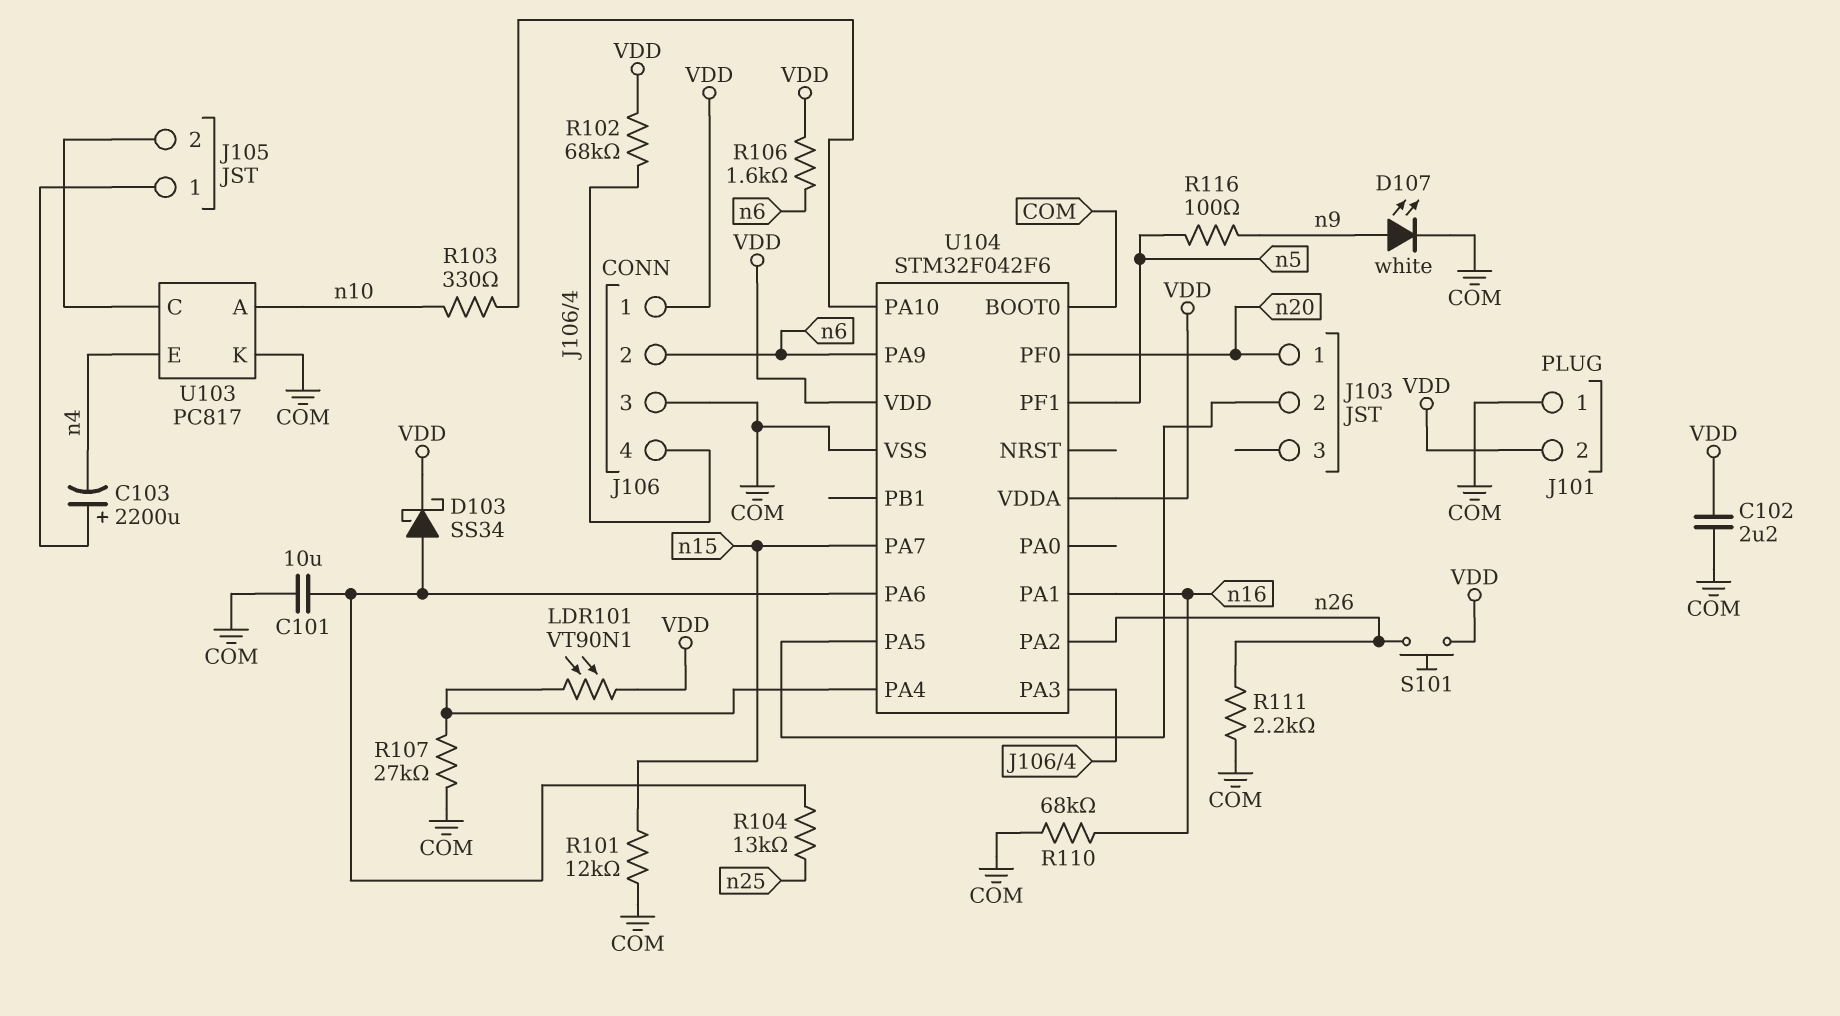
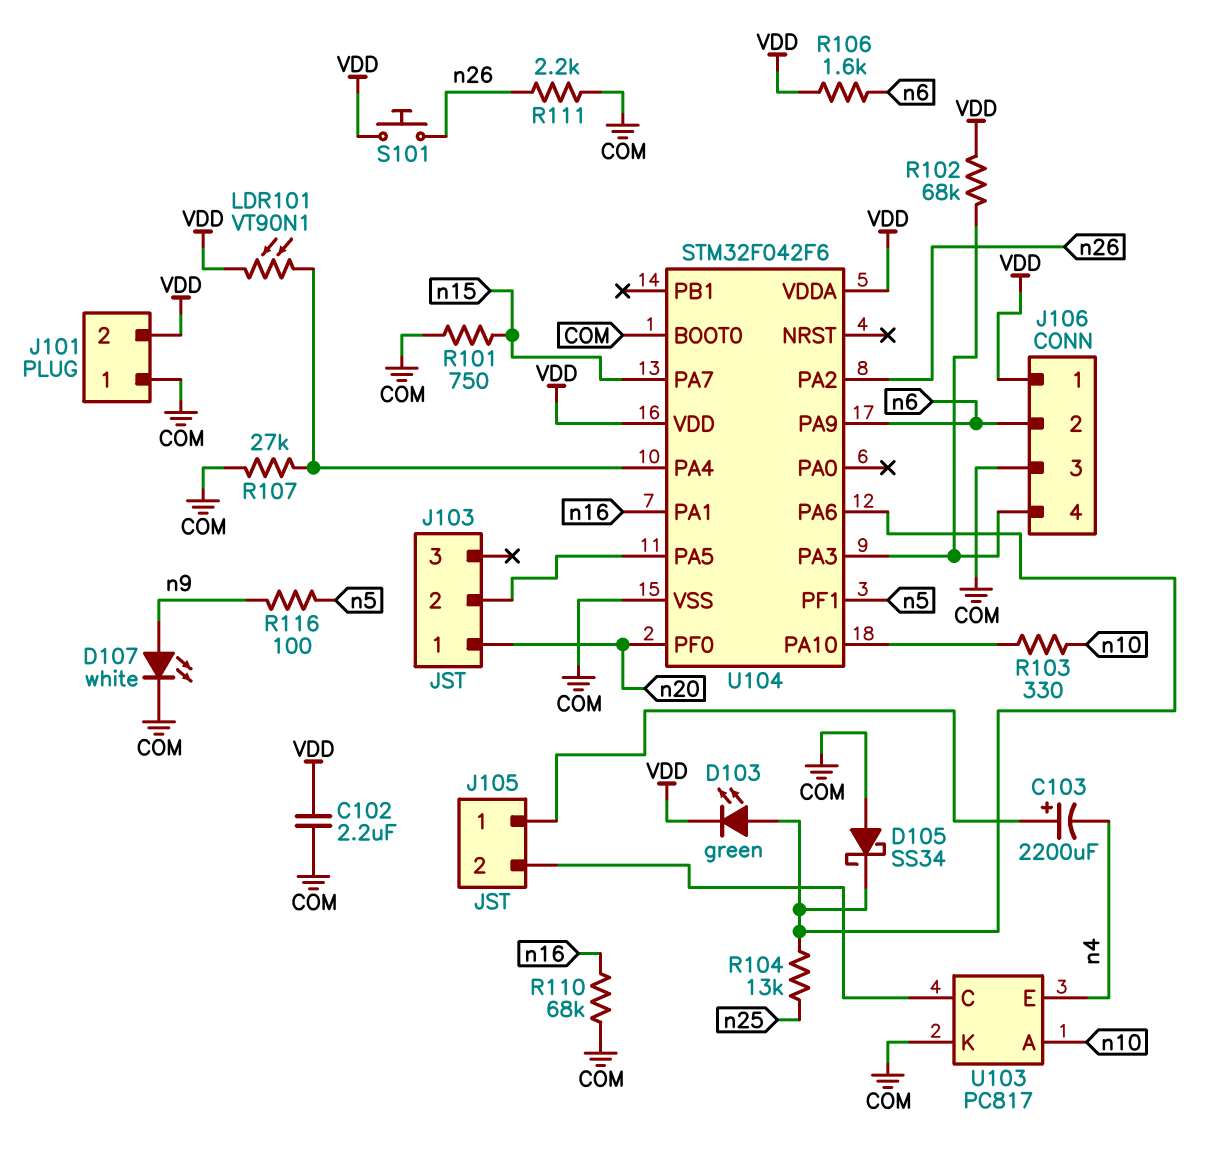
C101: 10uF (COM, U104/PA6) -> none
D103: schottky SS34 (A U104/PA6, K VDD) -> LED green (A U104/PA6, K VDD)
D105: none -> schottky SS34 (A COM, K U104/PA6)
R101: 12k (COM, n15) -> 750 (COM, n15)

